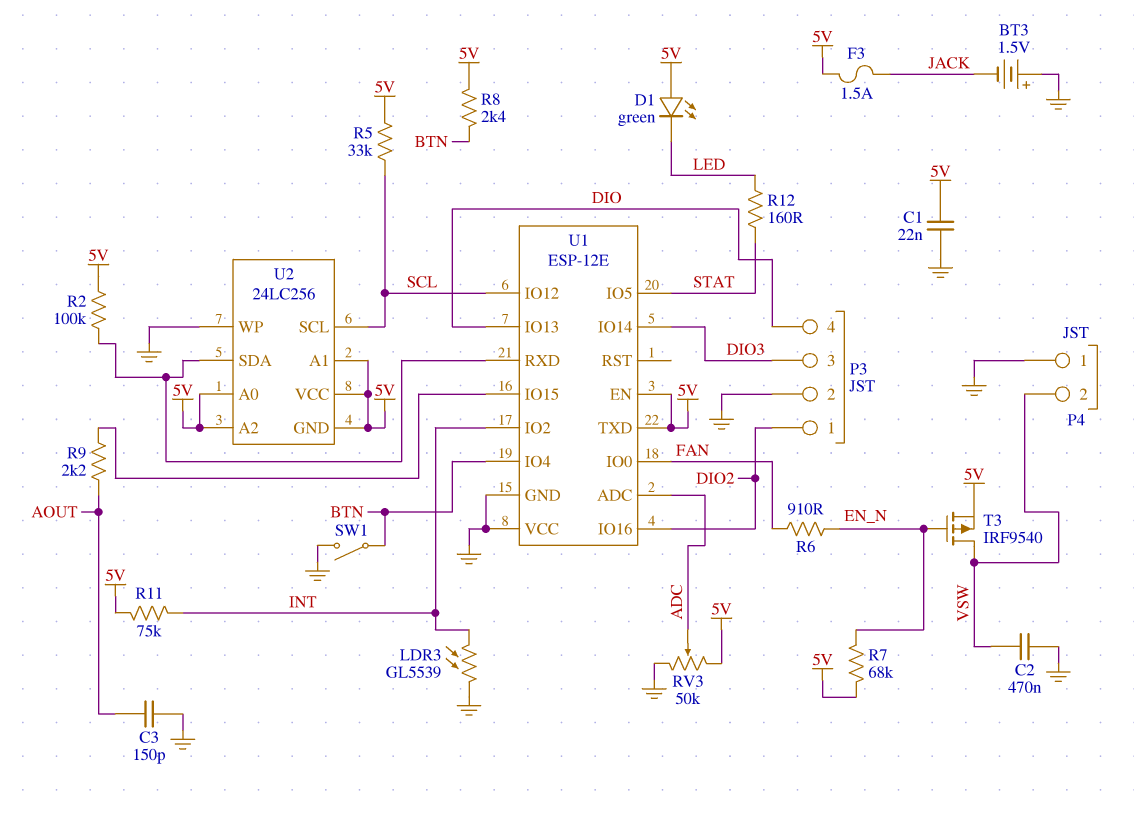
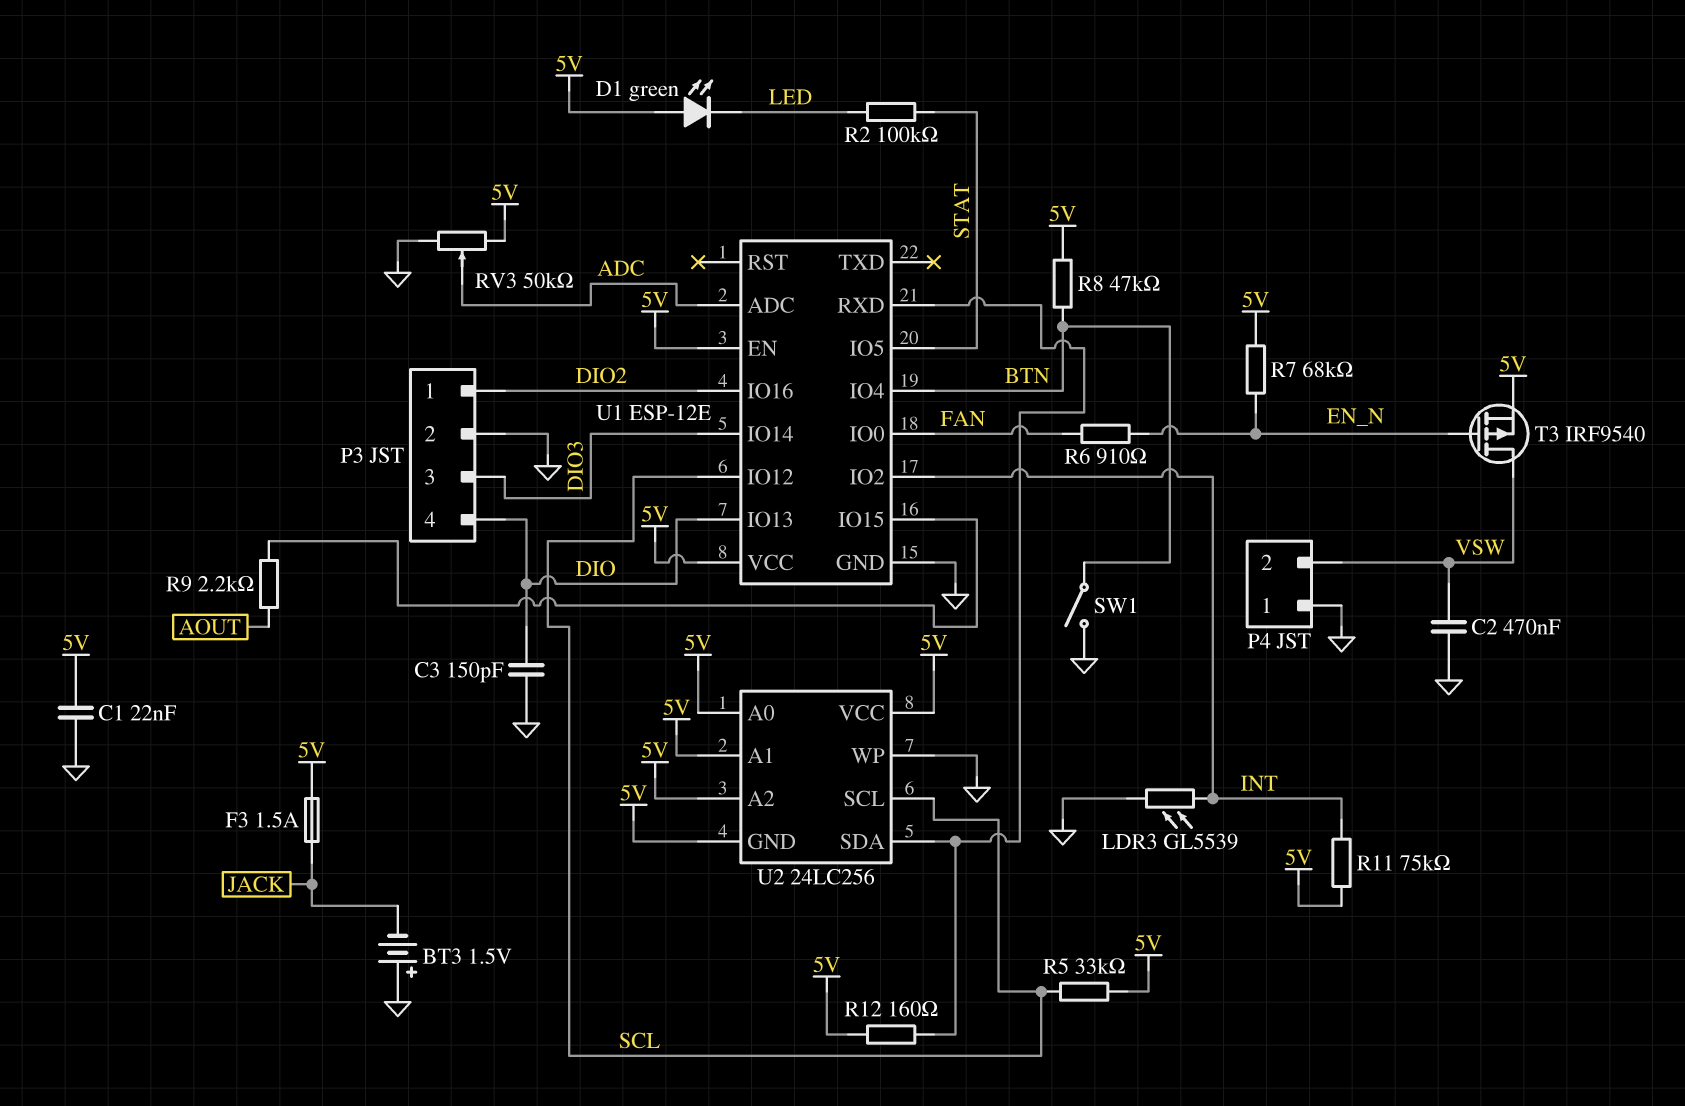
C3: 150pF (AOUT, GND) -> 150pF (DIO, GND)
R2: 100k (5V, U1/RXD) -> 100k (LED, STAT)
R8: 2.4k (5V, BTN) -> 47k (5V, BTN)
R12: 160 (LED, STAT) -> 160 (5V, U1/RXD)
U1 pin TXD: 5V -> none
U1 pin VCC: GND -> 5V

